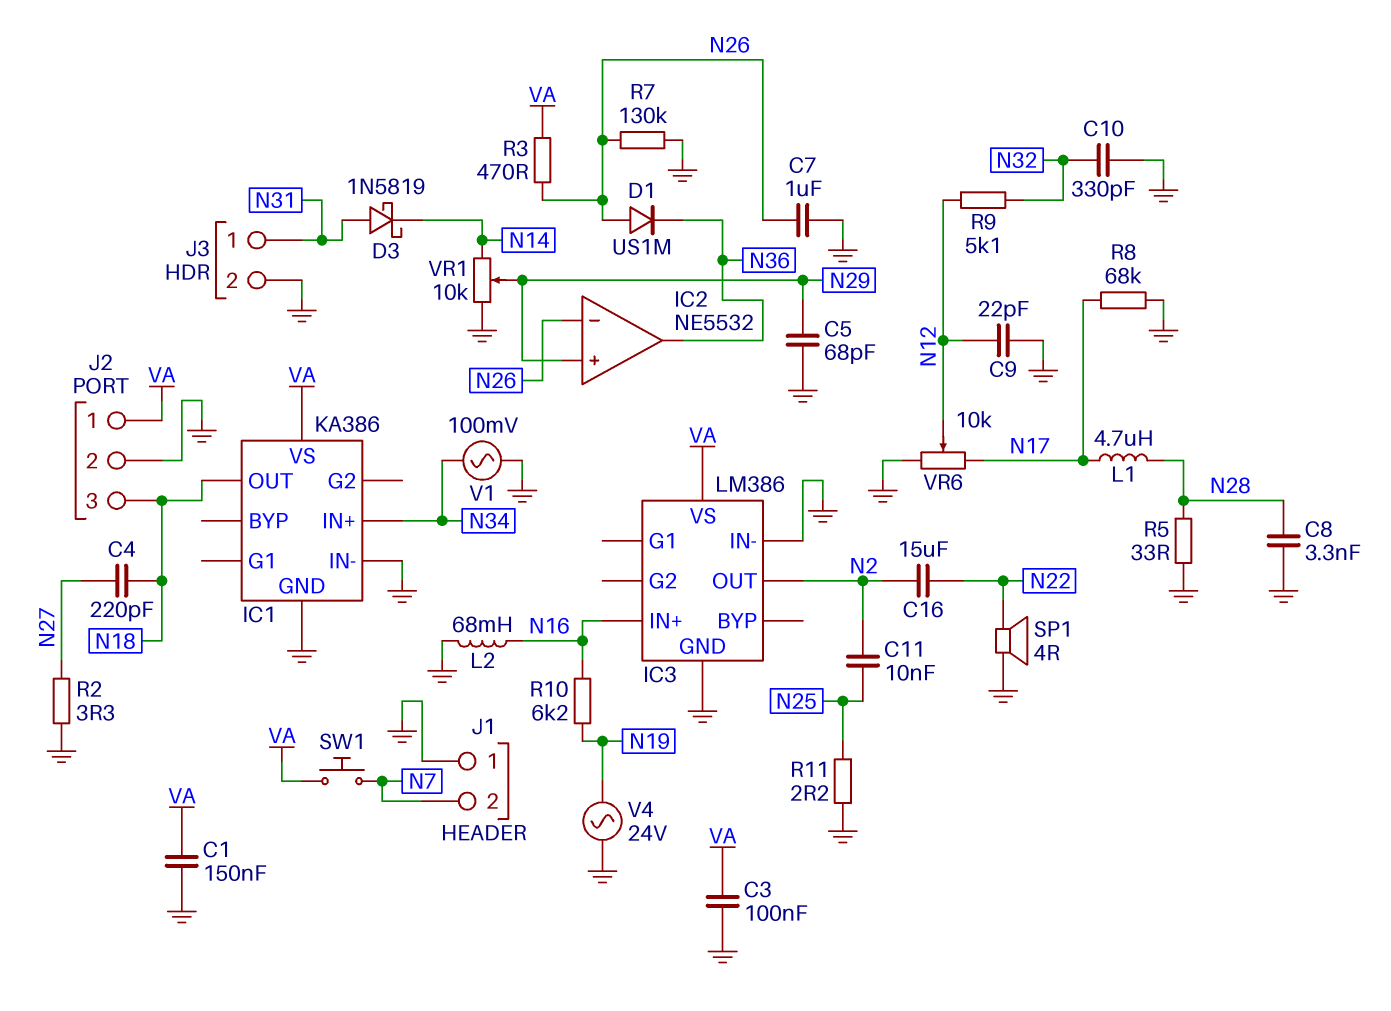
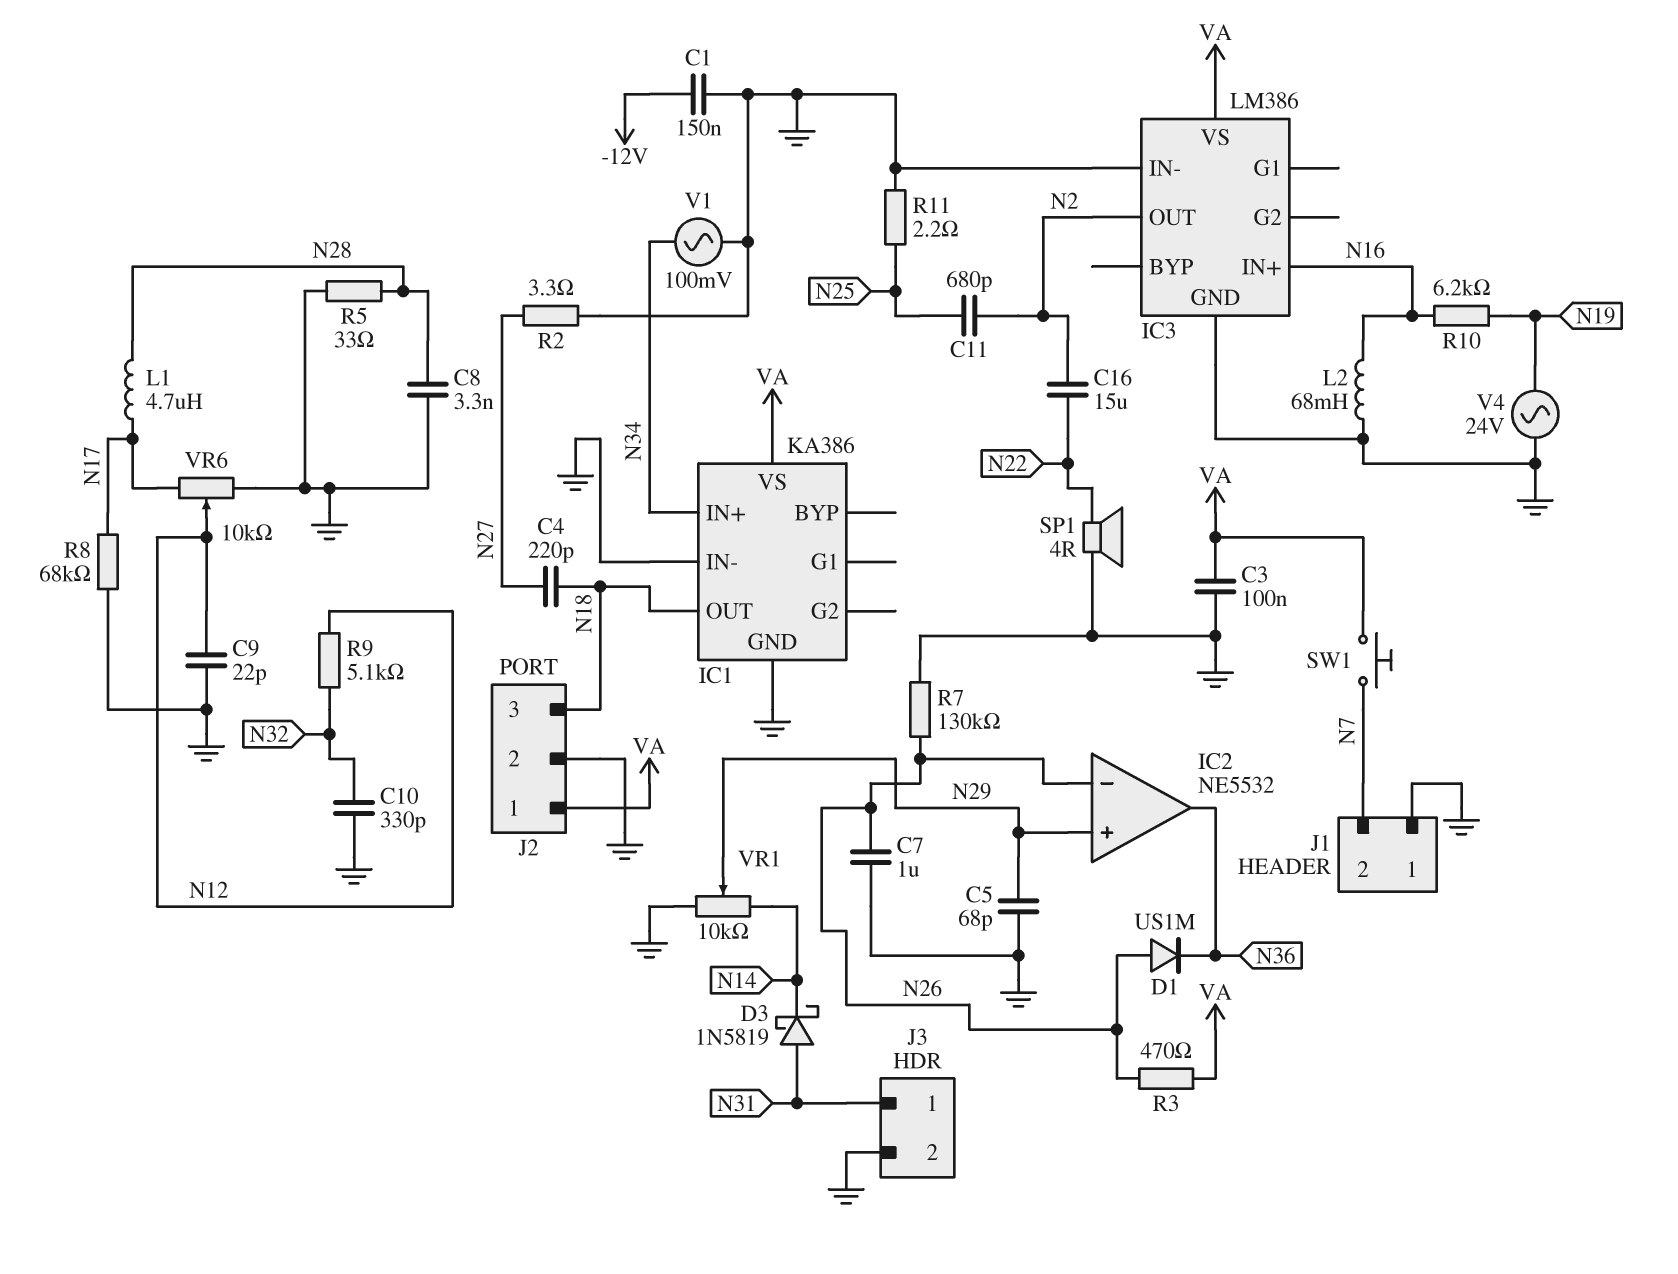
C1: 150nF (GND, VA) -> 150nF (-12V, GND)
C11: 10nF (N2, N25) -> 680pF (N2, N25)

